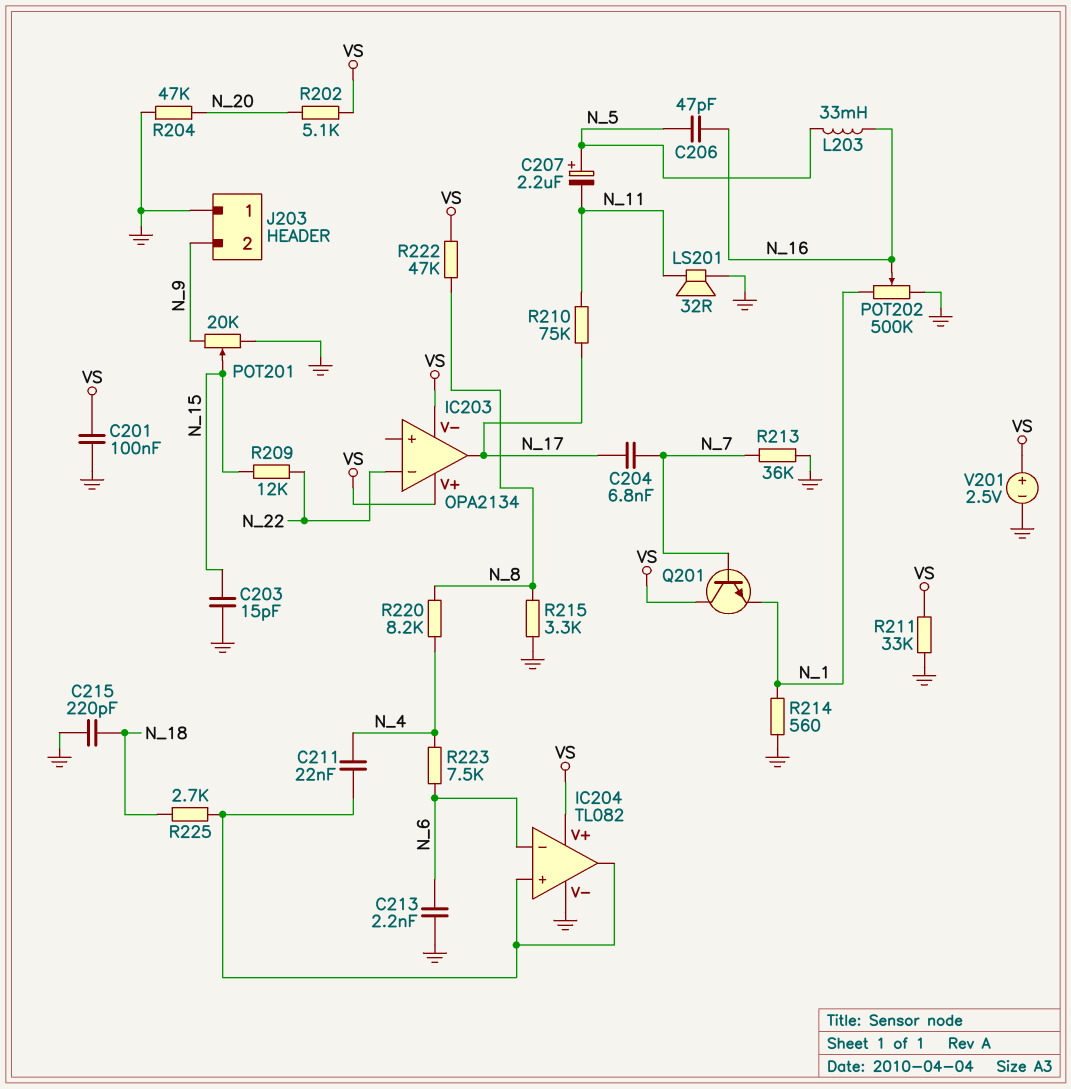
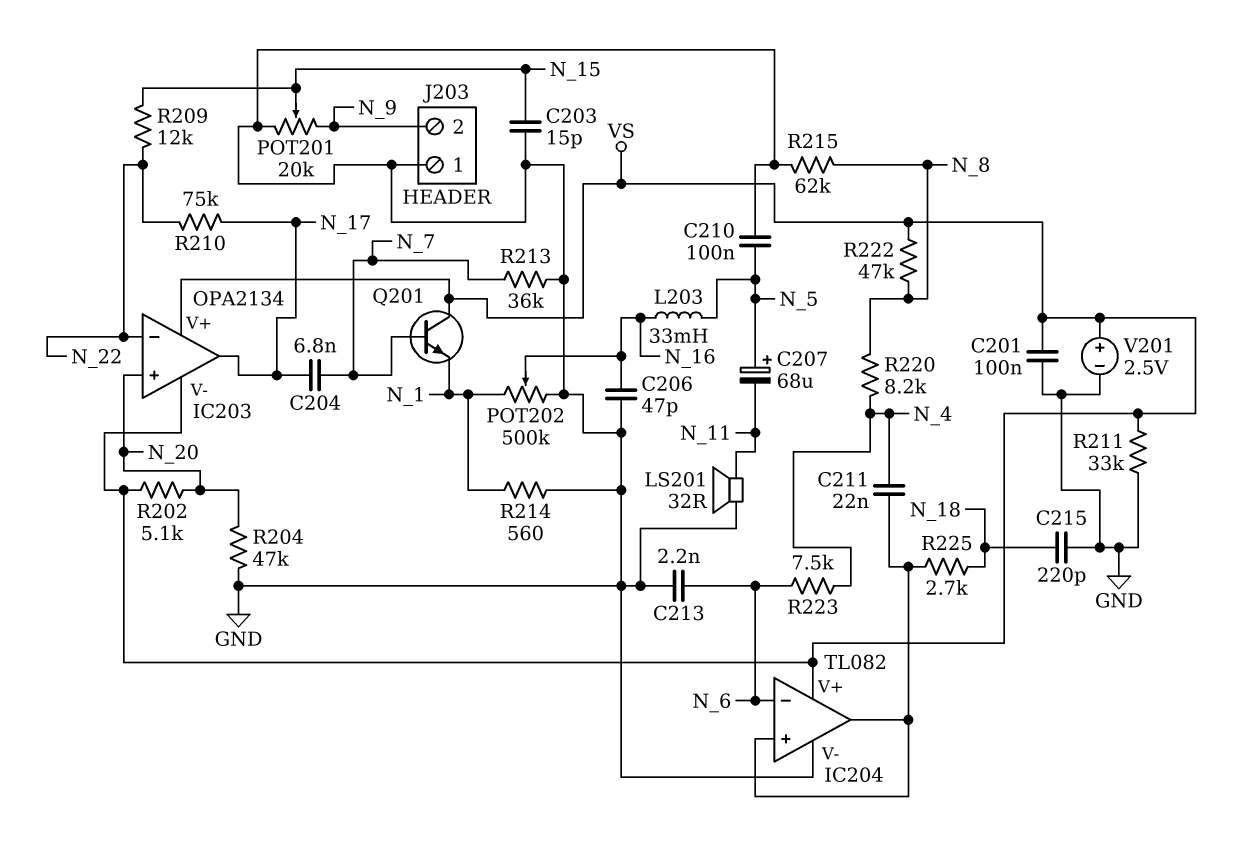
C206: 47pF (N_5, N_16) -> 47pF (GND, N_16)
C207: 2.2uF (plus N_5, minus N_11) -> 68uF (plus N_5, minus N_11)
C210: none -> 100nF (GND, N_5)
IC203 pin in+: none -> N_20
R210: 75k (N_11, N_17) -> 75k (N_17, N_22)
R215: 3.3k (GND, N_8) -> 62k (GND, N_8)

